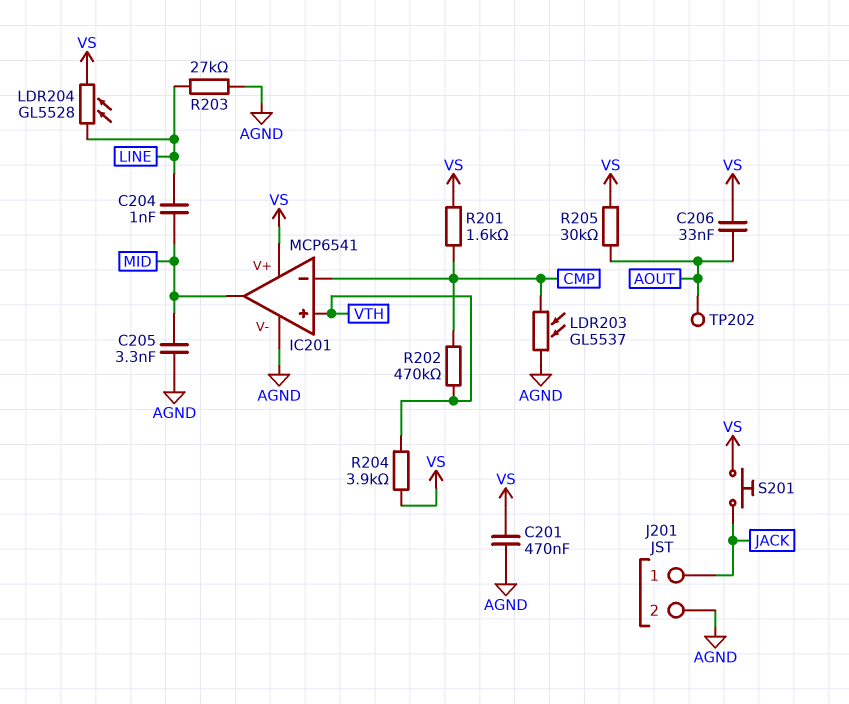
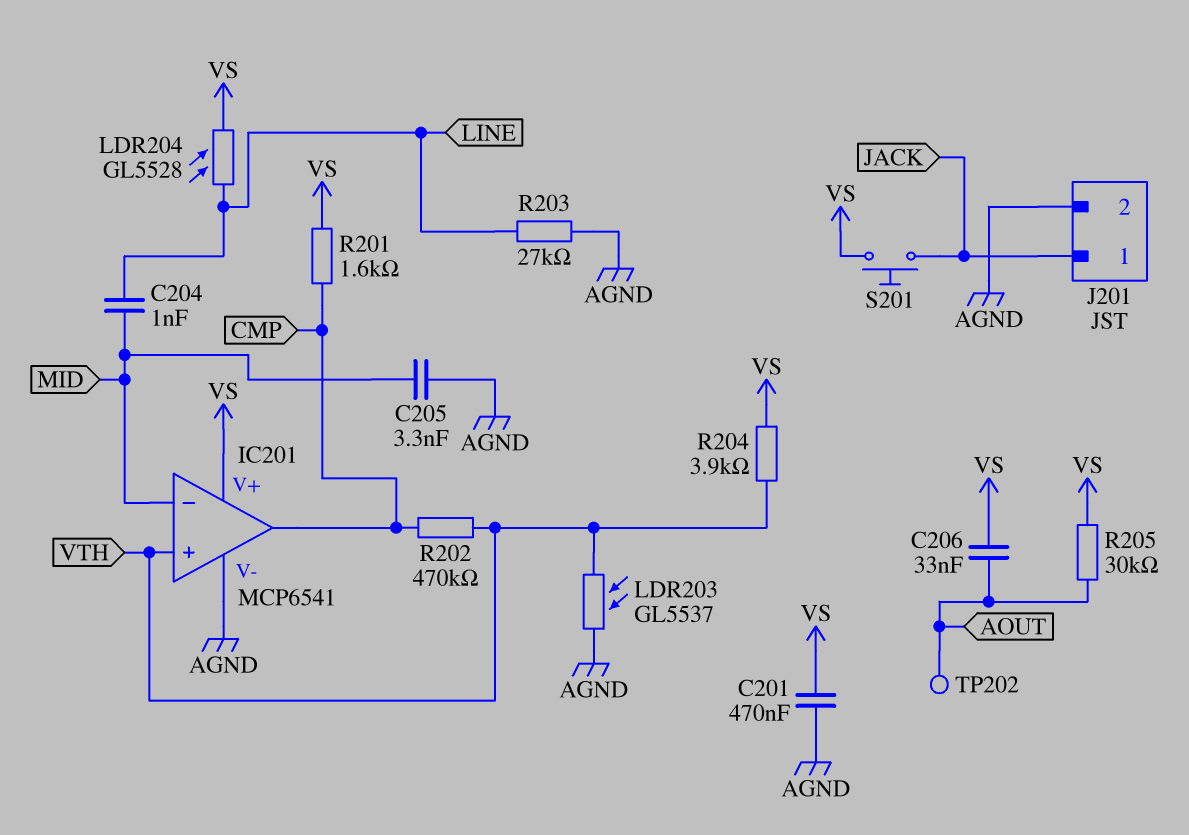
IC201 pin in-: CMP -> MID
IC201 pin out: MID -> CMP
LDR203: GL5537 (AGND, CMP) -> GL5537 (AGND, VTH)

